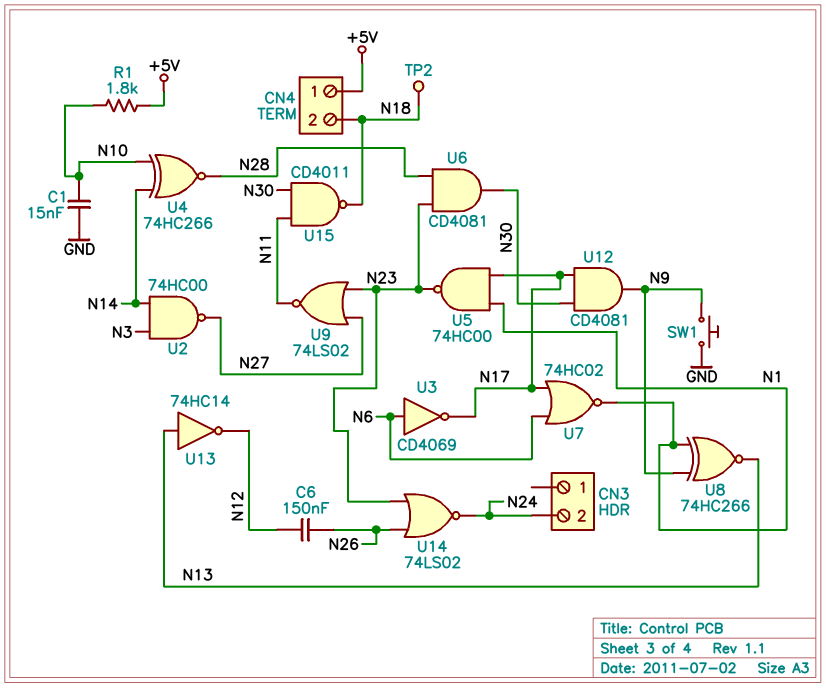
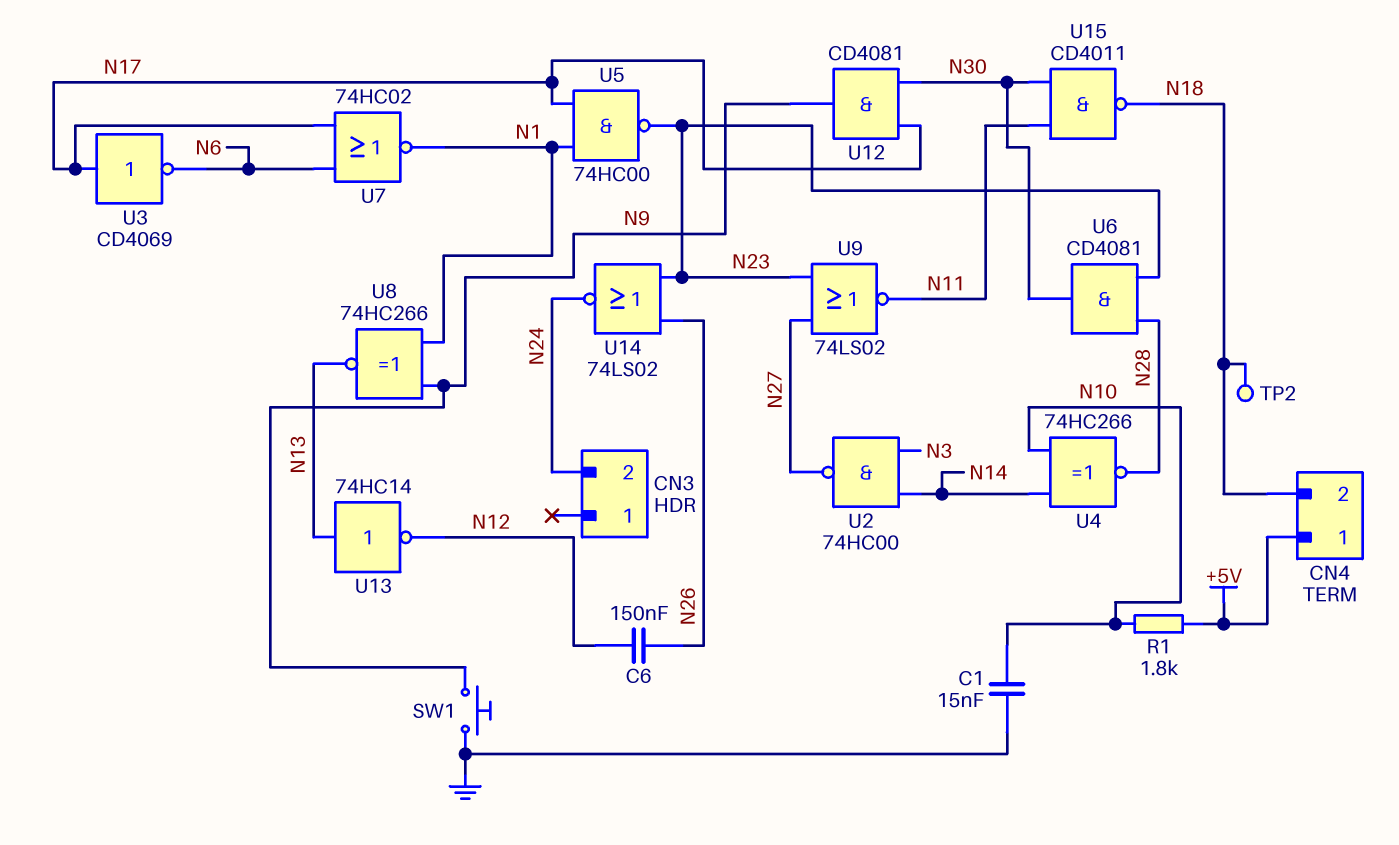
U3: NOT CD4069 (in N6, out N17) -> NOT CD4069 (in N17, out N6)

